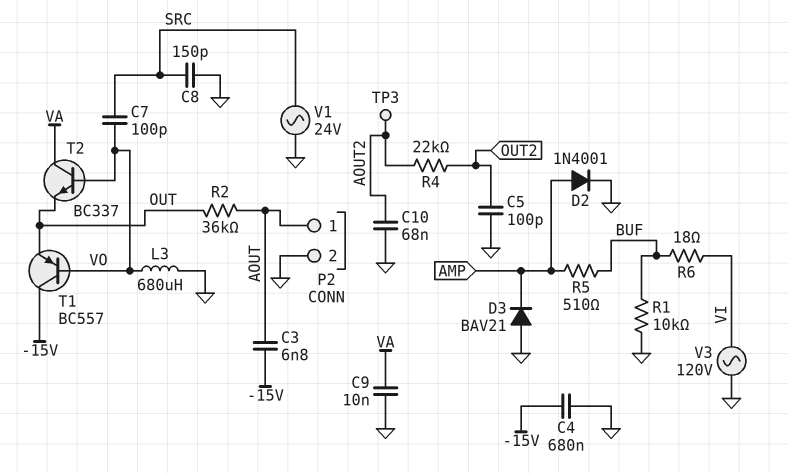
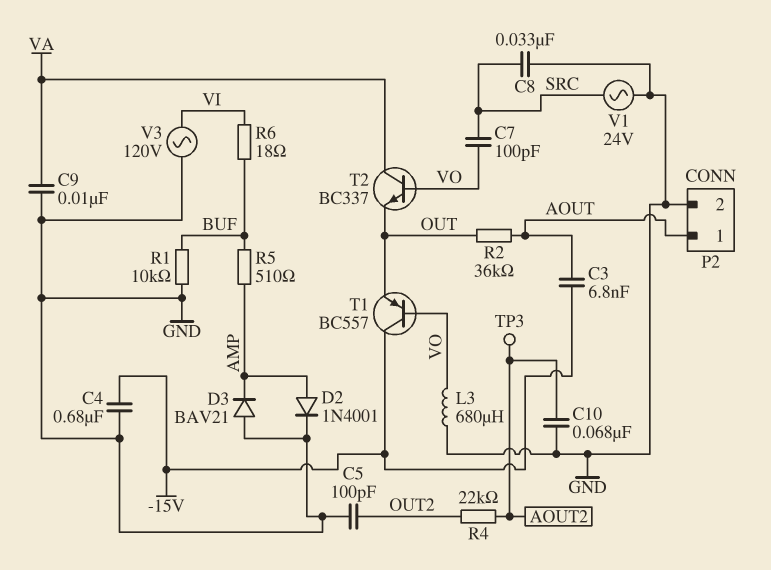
C8: 150pF (GND, SRC) -> 33nF (GND, SRC)

